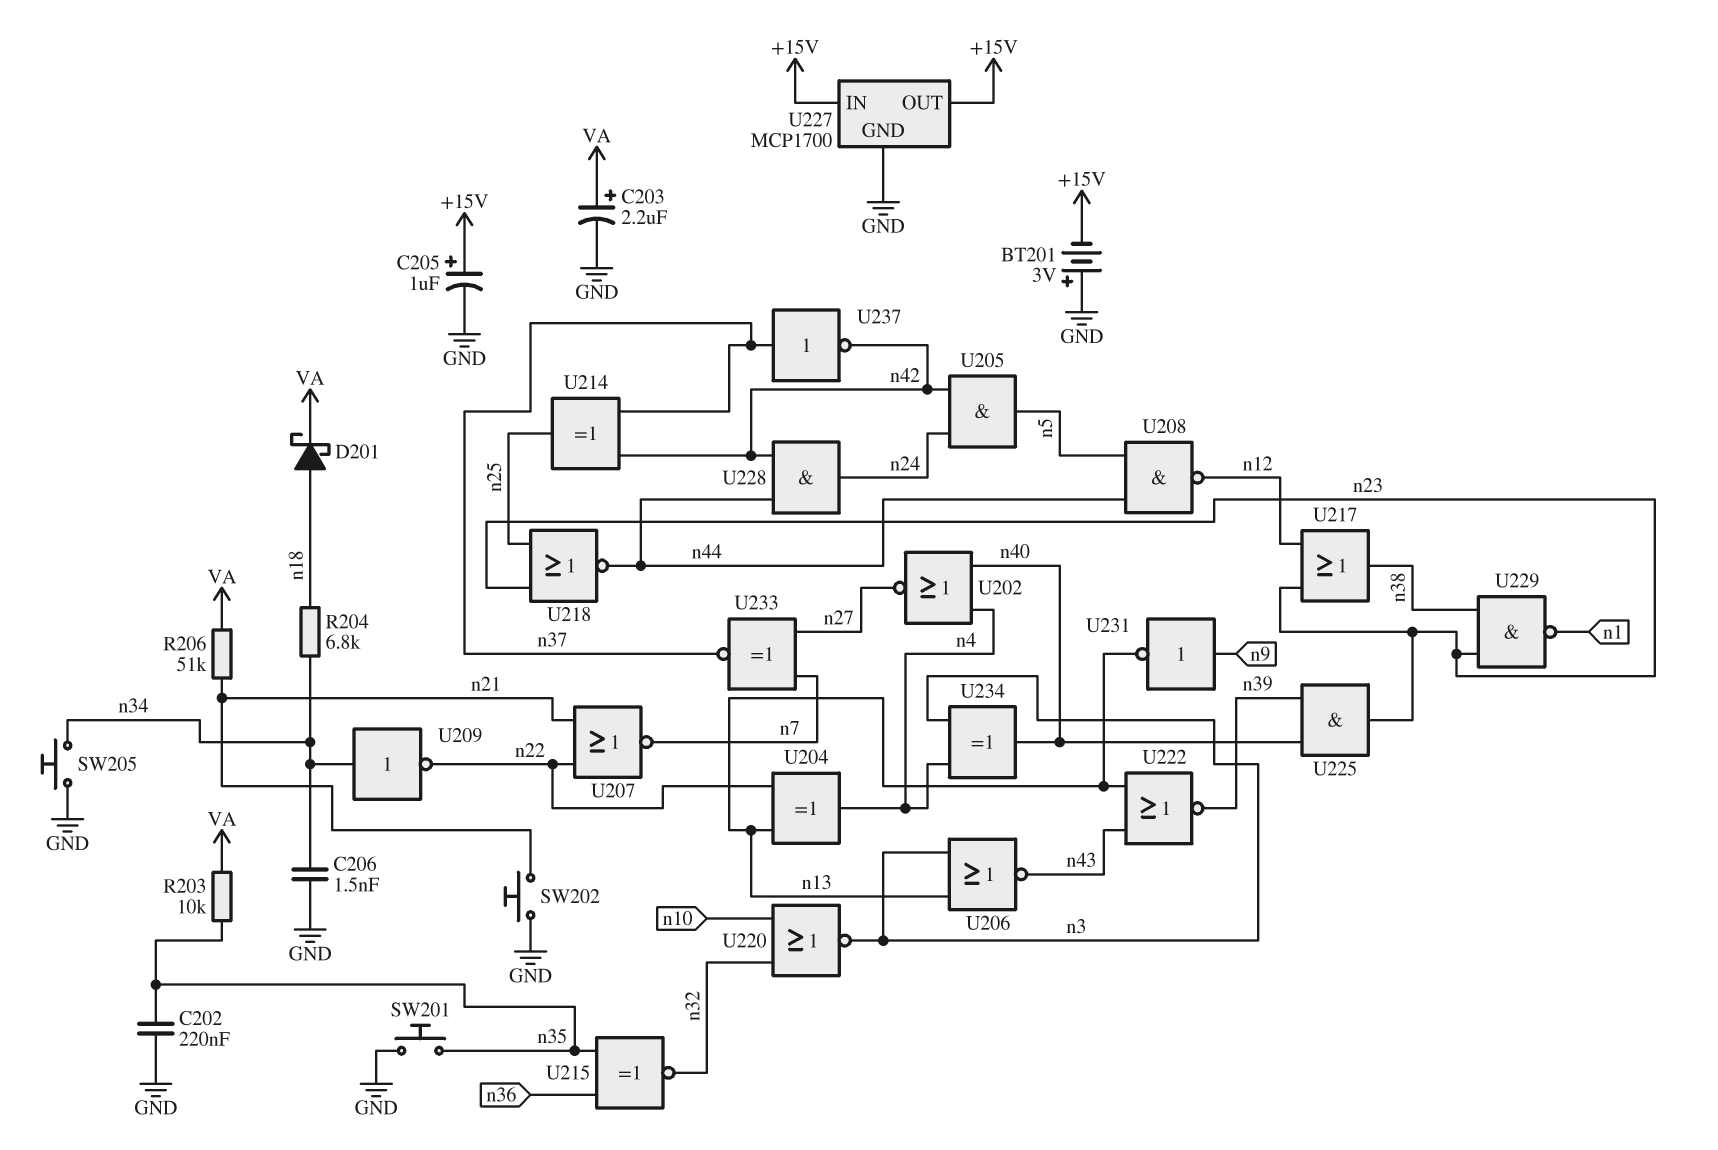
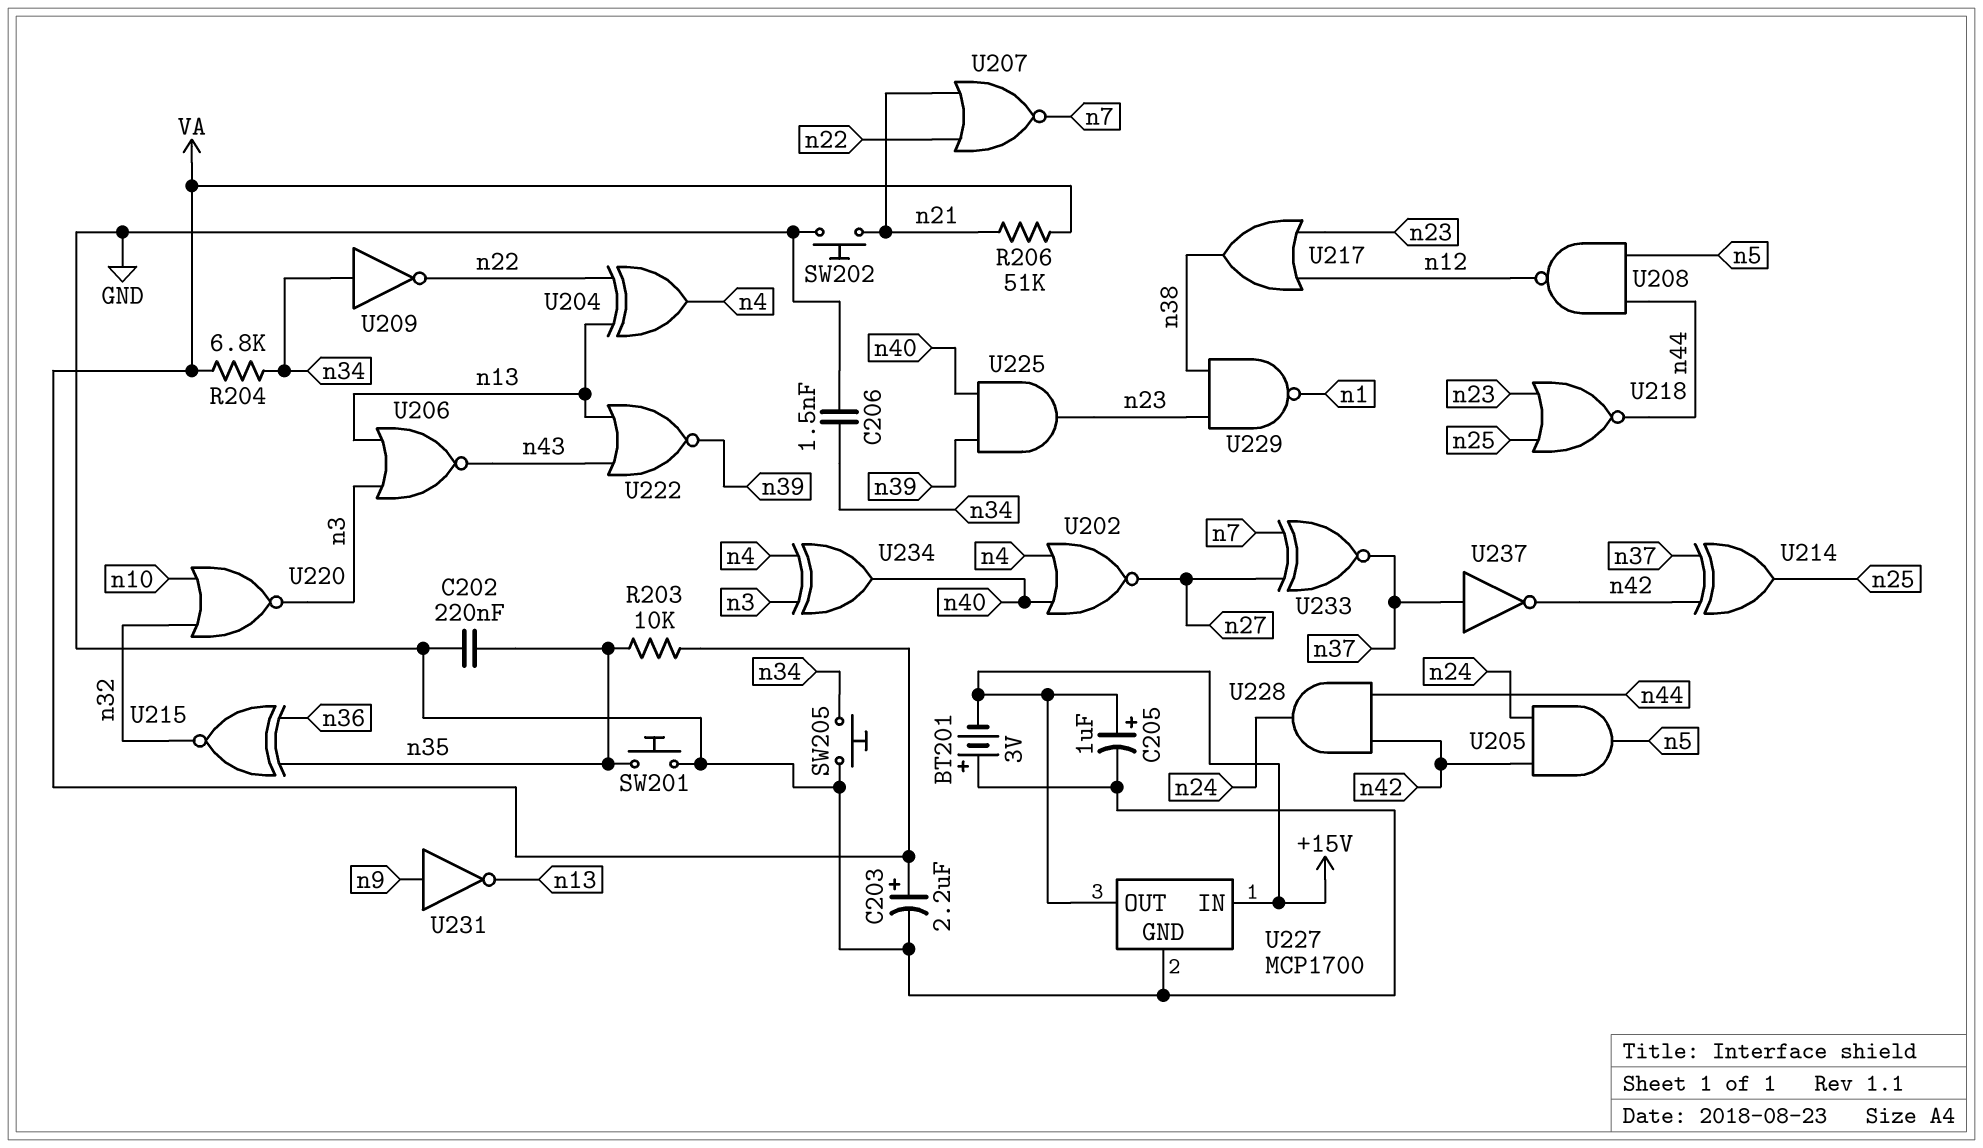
D201: schottky (A n18, K VA) -> none
R204: 6.8k (n18, n34) -> 6.8k (VA, n34)

